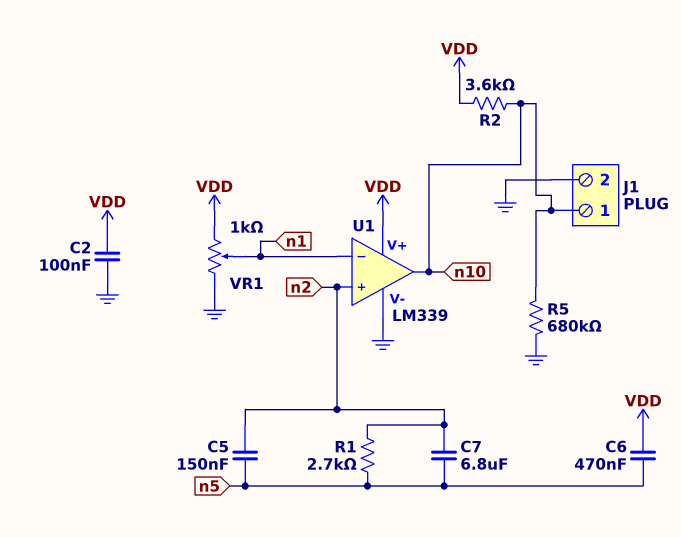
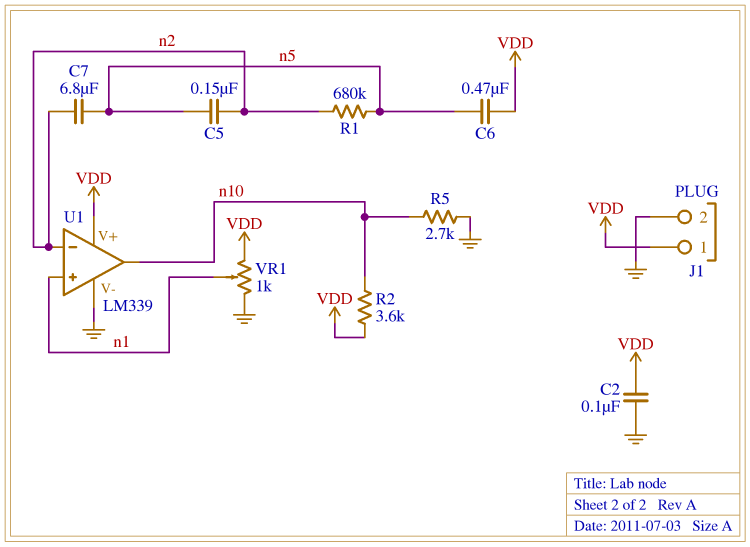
J1 pin 1: n10 -> VDD
R1: 2.7k (n2, n5) -> 680k (n2, n5)
R5: 680k (GND, n10) -> 2.7k (GND, n10)
U1 pin in+: n2 -> n1
U1 pin in-: n1 -> n2

